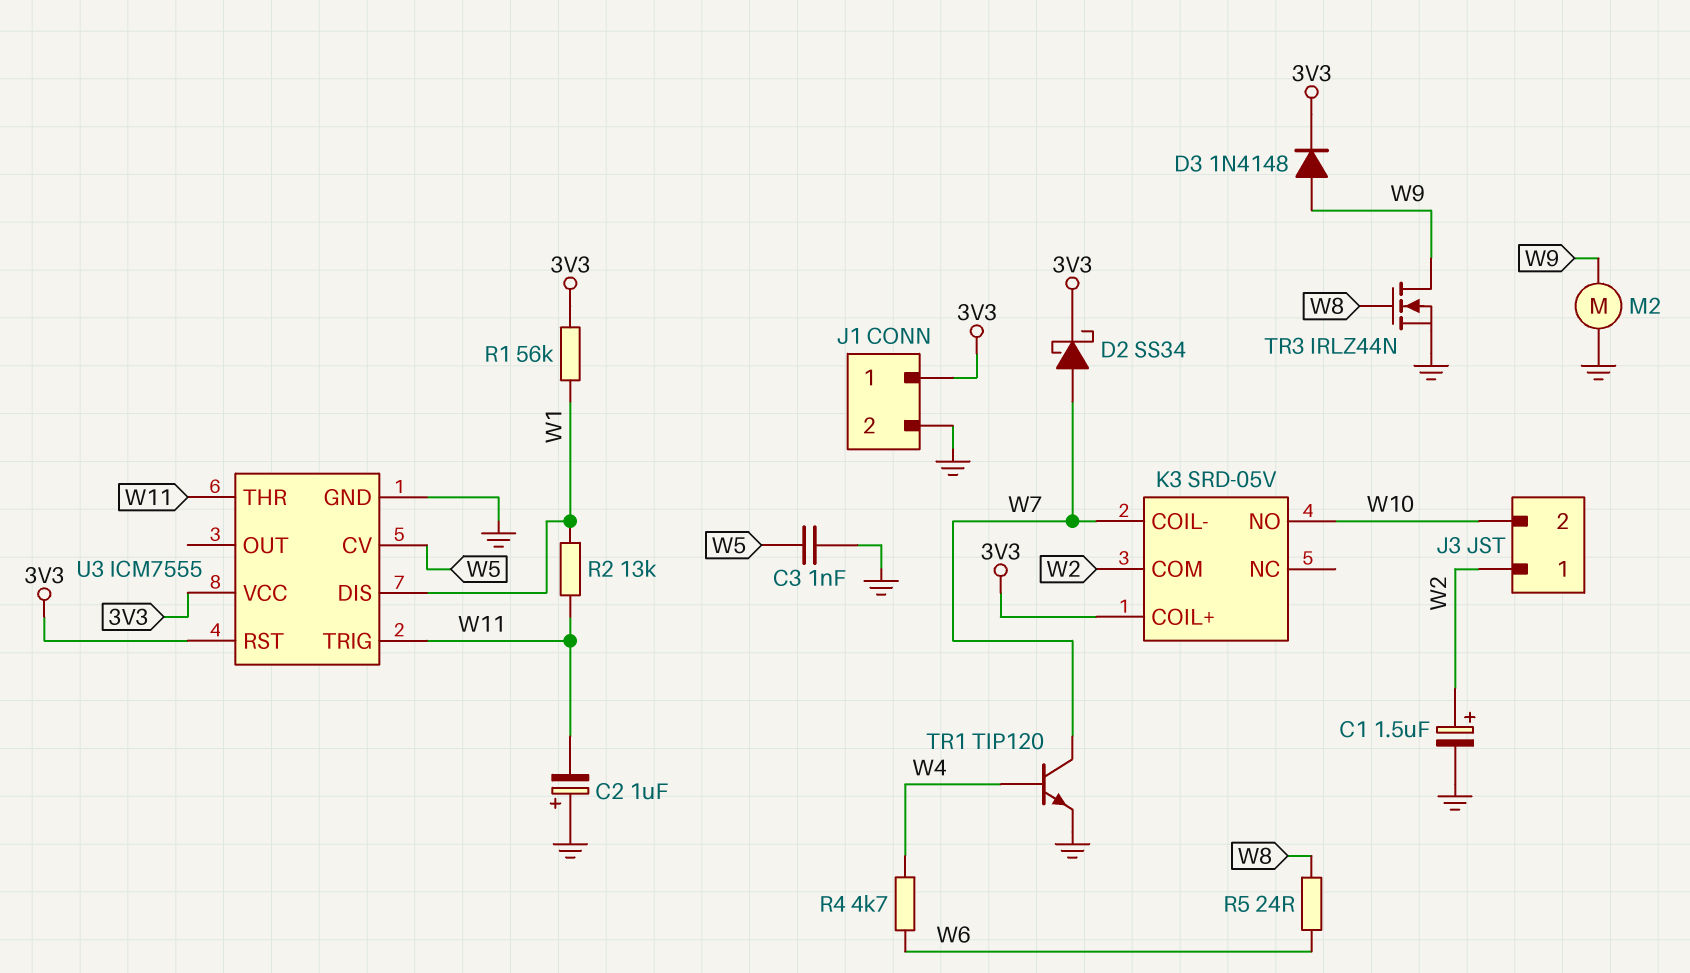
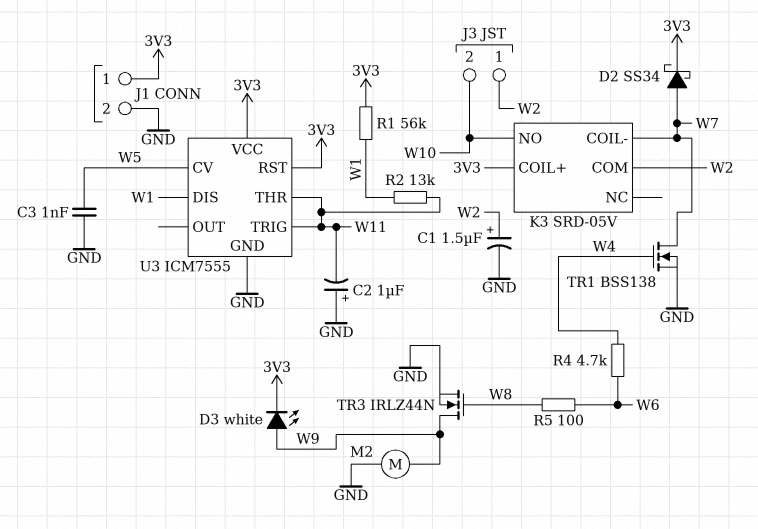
D3: diode 1N4148 (A W9, K 3V3) -> LED white (A W9, K 3V3)
R5: 24 (W6, W8) -> 100 (W6, W8)
TR1: NPN TIP120 (B W4, C W7, E GND) -> NMOS BSS138 (G W4, D W7, S GND)

